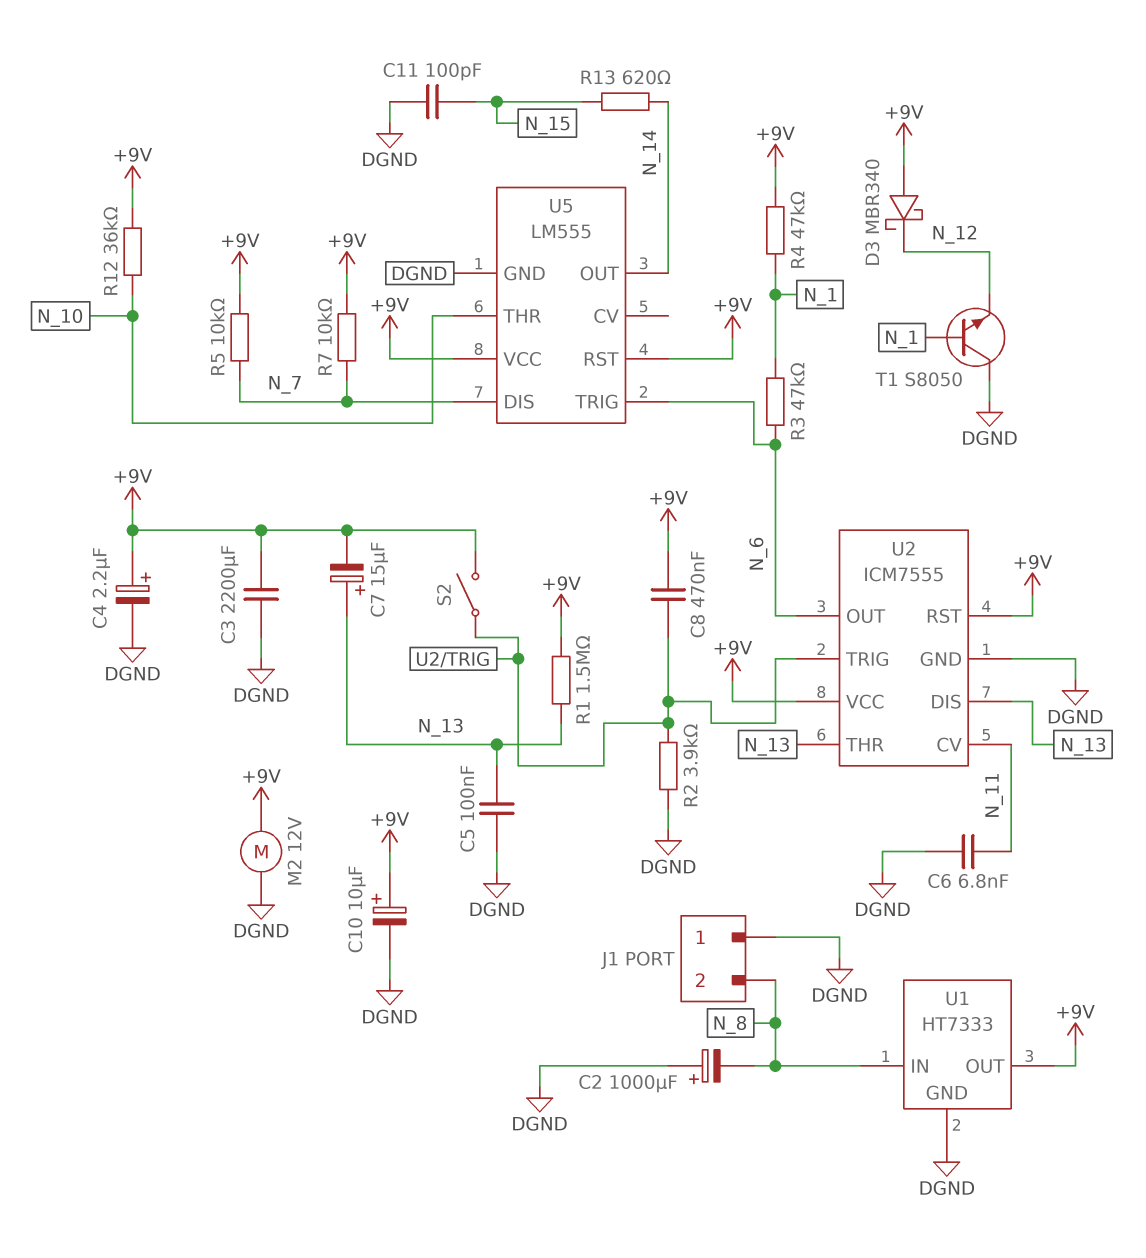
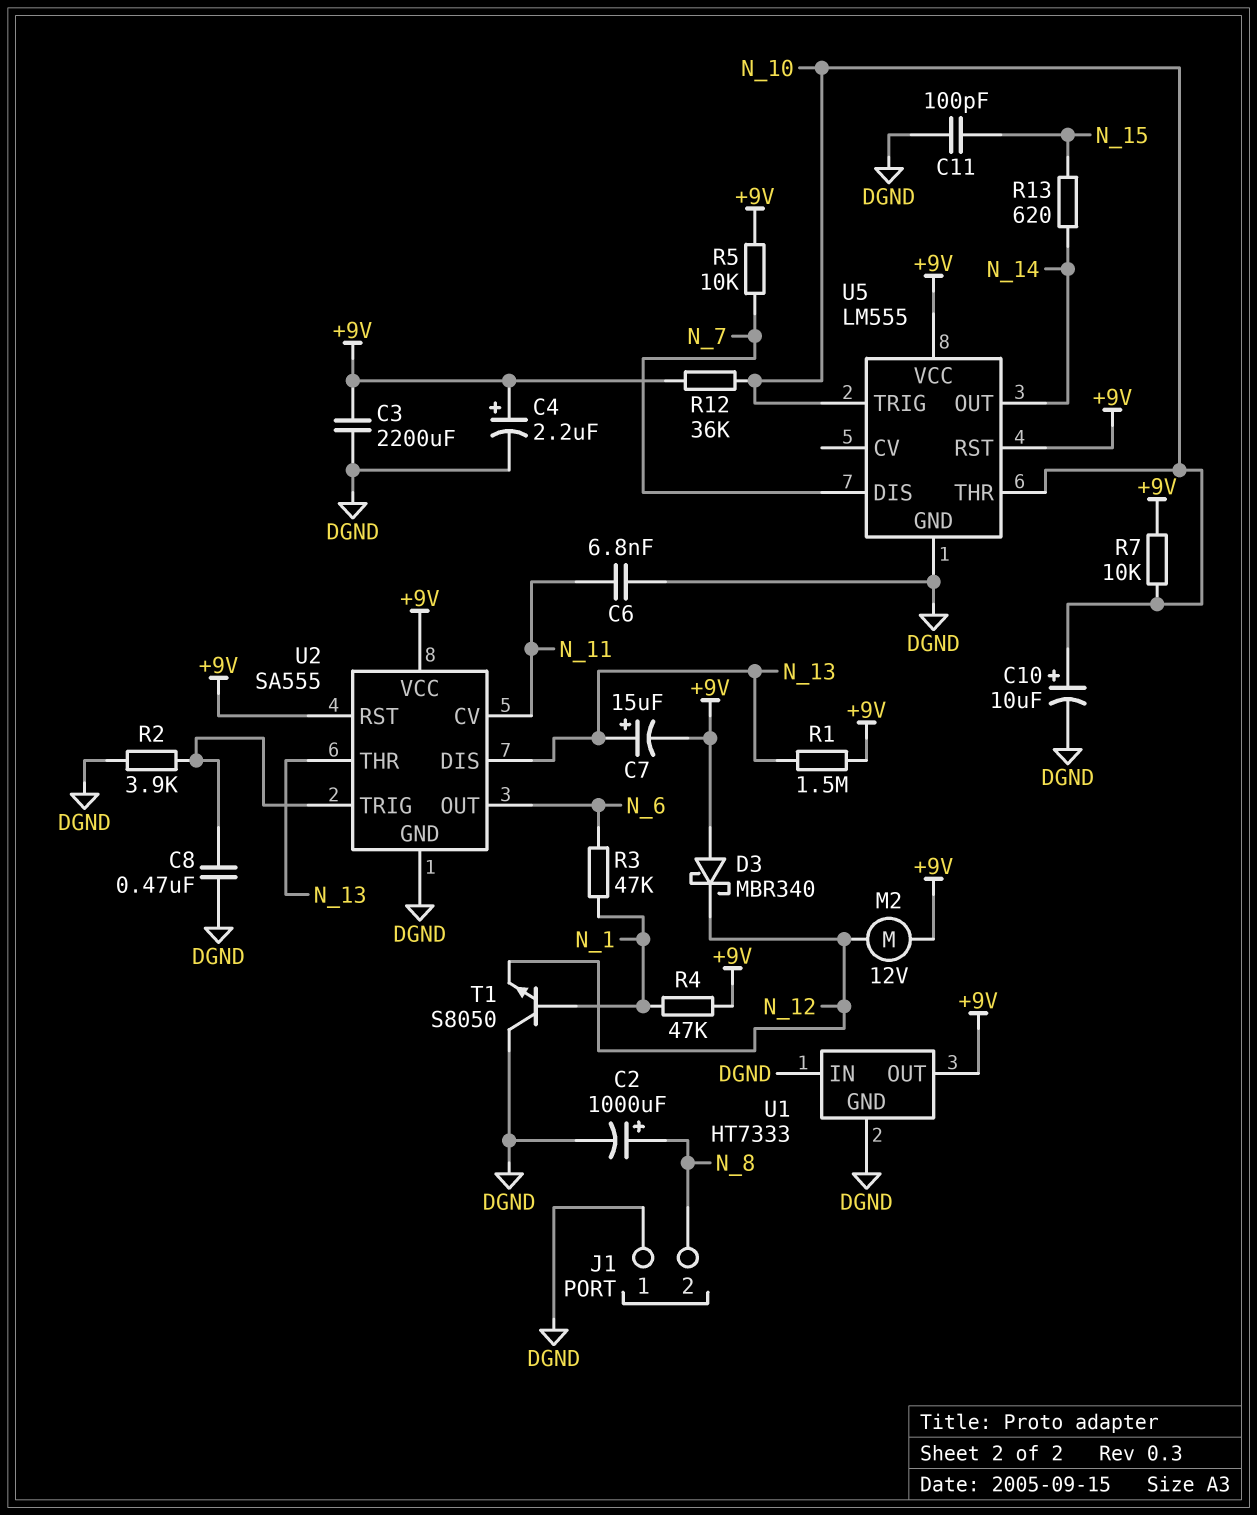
C2: 1000uF (plus DGND, minus N_8) -> 1000uF (plus N_8, minus DGND)
C5: 100nF (DGND, N_13) -> none
C8: 470nF (+9V, U2/TRIG) -> 470nF (DGND, U2/TRIG)
C10: 10uF (plus +9V, minus DGND) -> 10uF (plus N_10, minus DGND)
M2: motor 12V (+9V, DGND) -> motor 12V (+9V, N_12)
R7: 10k (+9V, N_7) -> 10k (+9V, N_10)
S2: switch (+9V, U2/TRIG) -> none
U1 pin IN: N_8 -> DGND
U2: ICM7555 -> SA555
U5 pin TRIG: N_6 -> N_10

